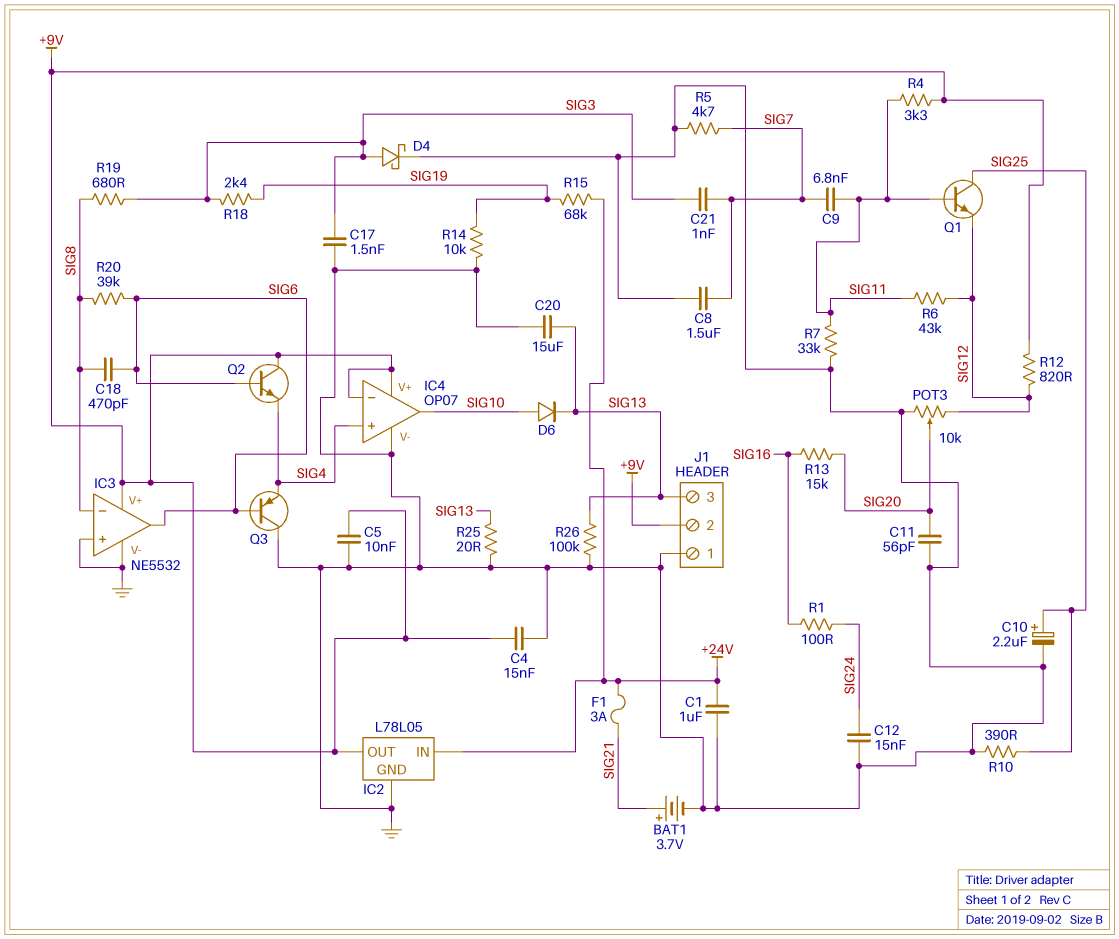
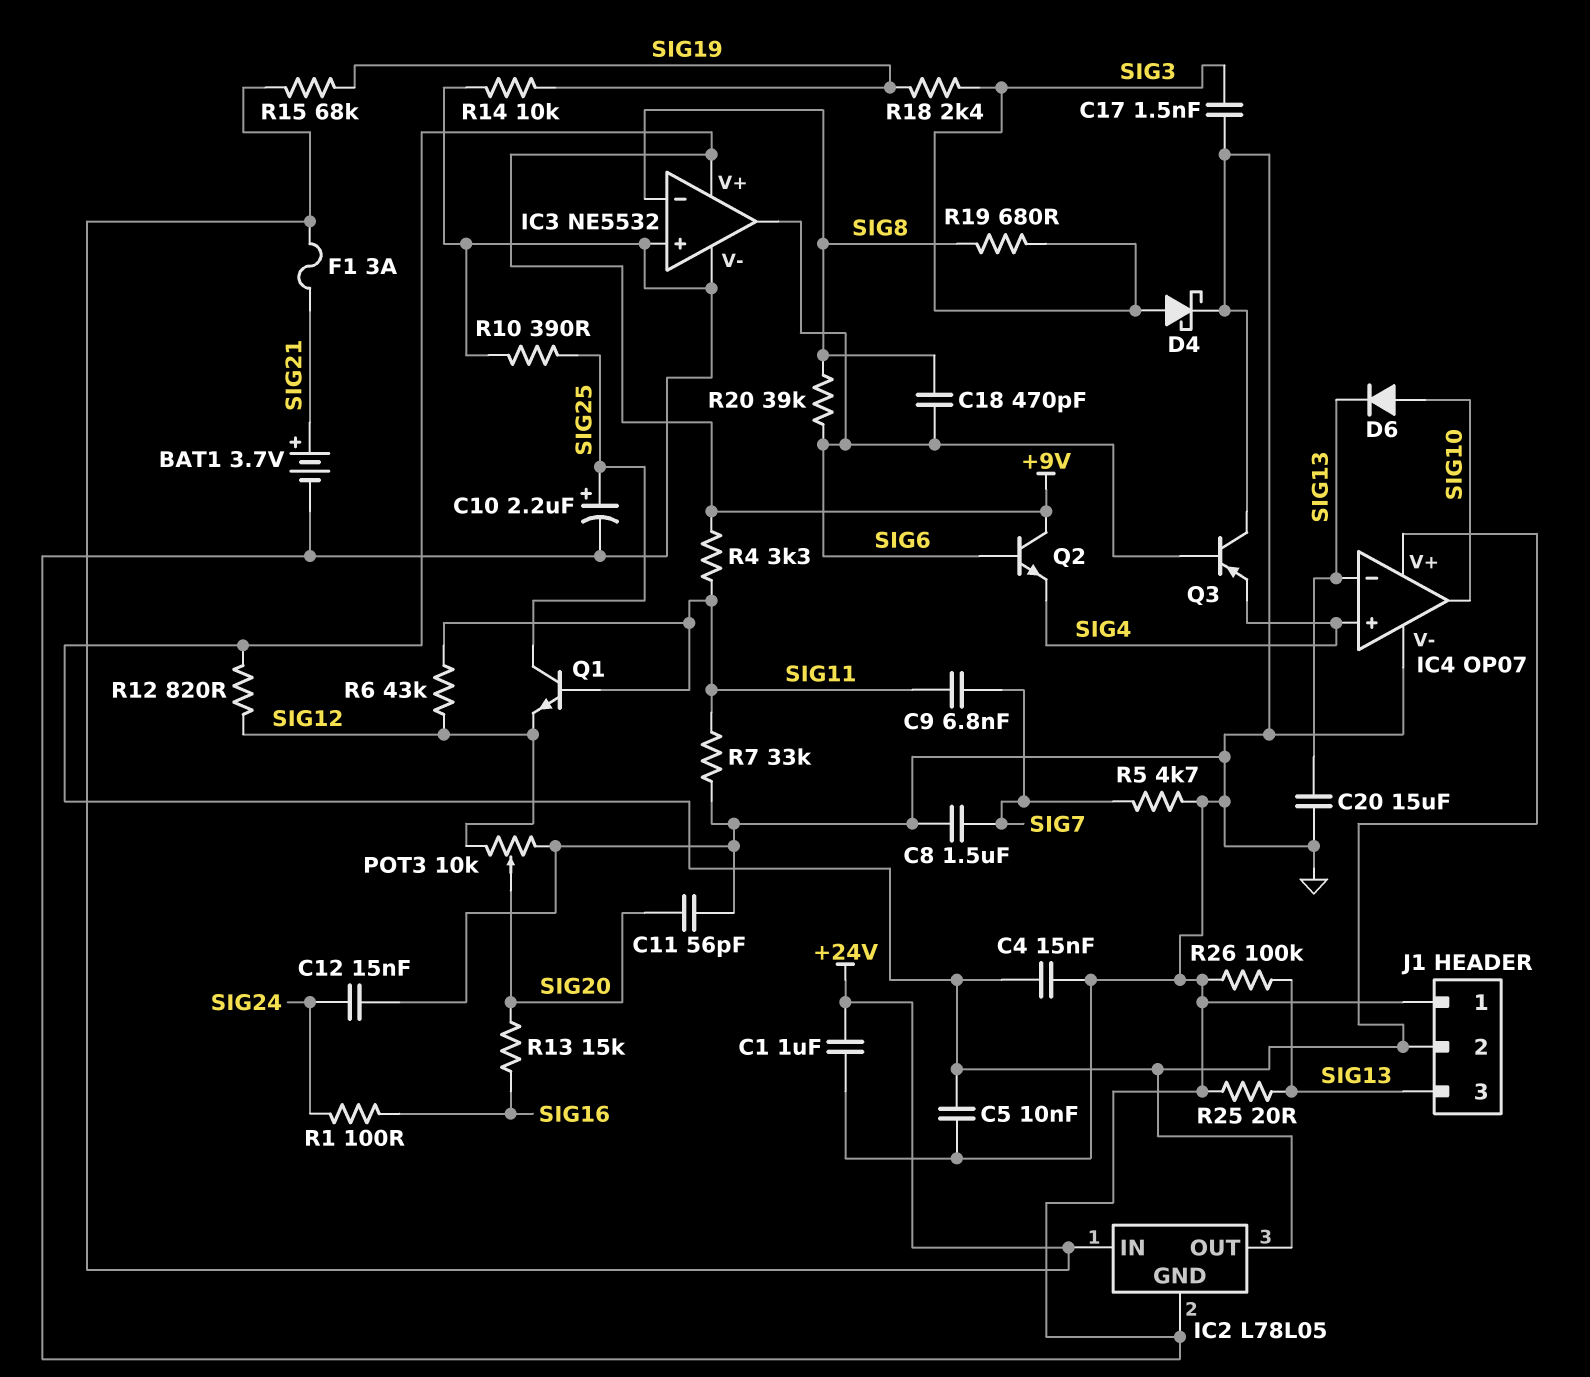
C21: 1nF (SIG3, SIG7) -> none
IC4 pin in-: +9V -> SIG13

